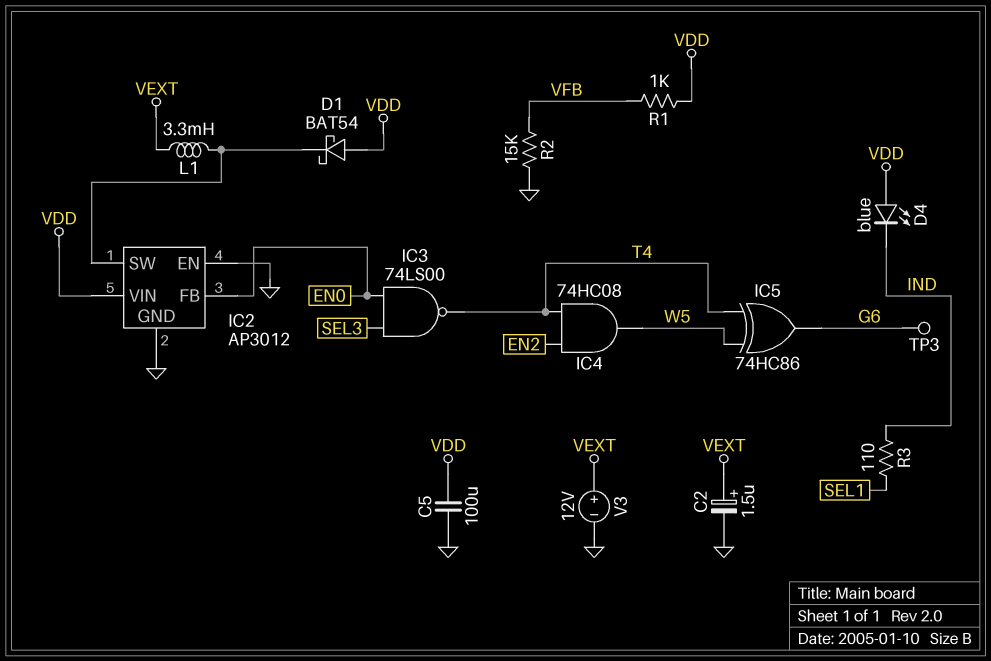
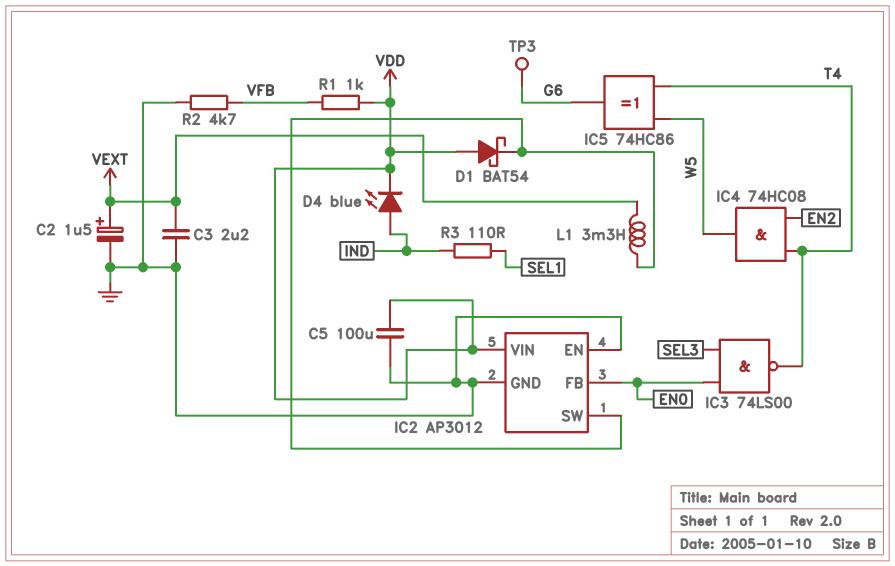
C3: none -> 2.2uF (GND, VEXT)
D4: LED blue (A VDD, K IND) -> LED blue (A IND, K VDD)
R2: 15k (GND, VFB) -> 4.7k (GND, VFB)
V3: 12V (plus VEXT, minus GND) -> none

